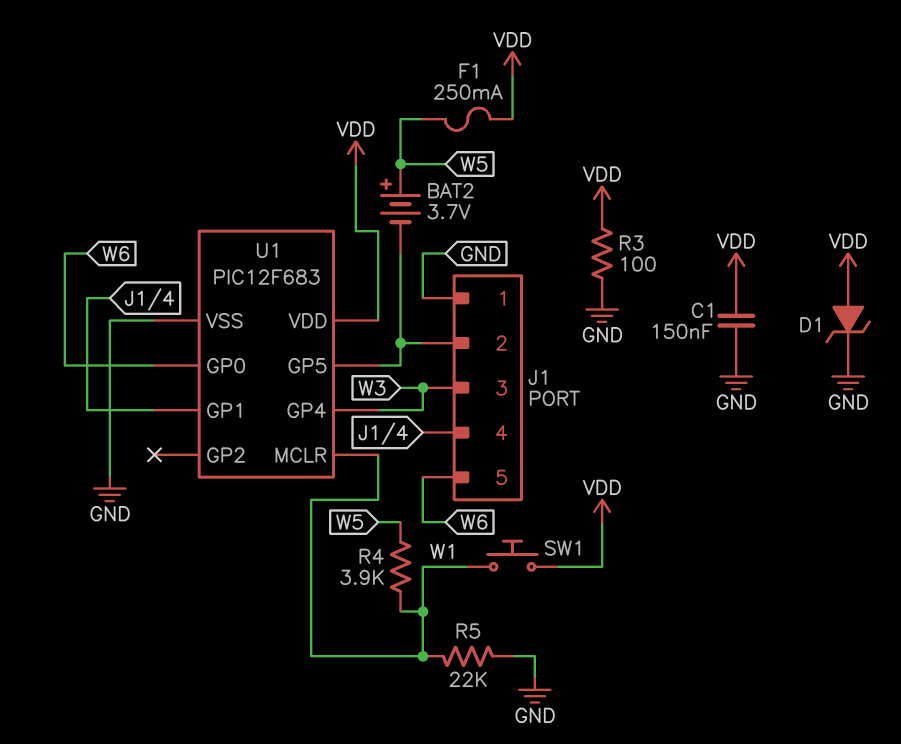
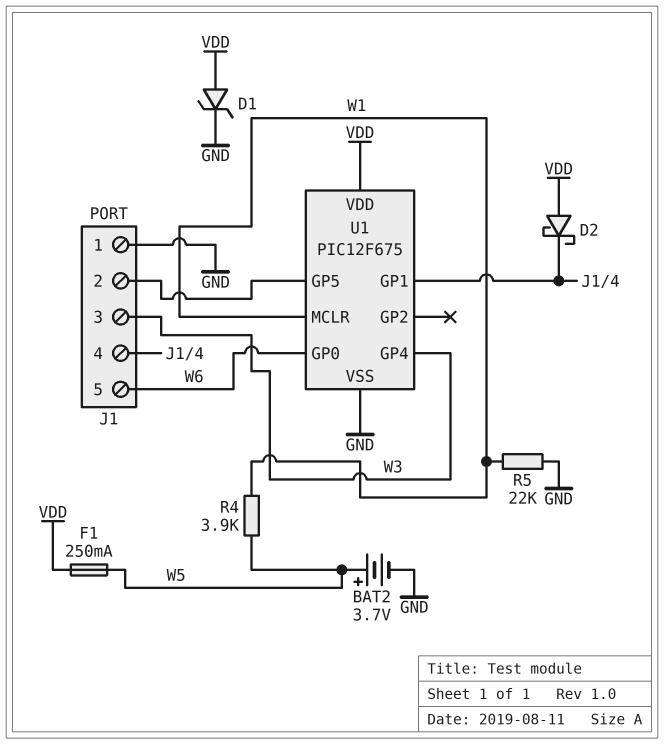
BAT2: 3.7V (plus W5, minus J1/2) -> 3.7V (plus W5, minus GND)
C1: 150nF (GND, VDD) -> none
D2: none -> schottky (A VDD, K J1/4)
R3: 100 (GND, VDD) -> none
SW1: button (VDD, W1) -> none
U1: PIC12F683 -> PIC12F675

